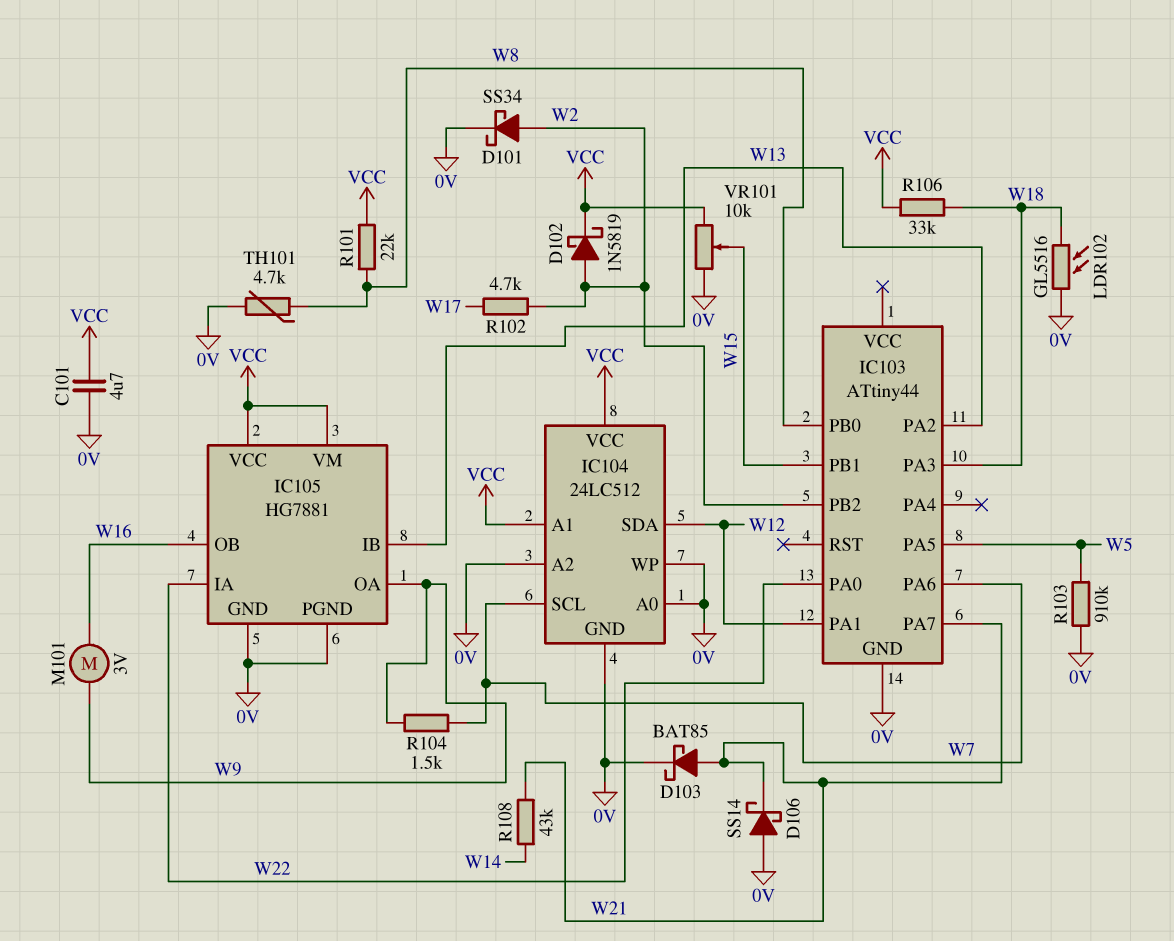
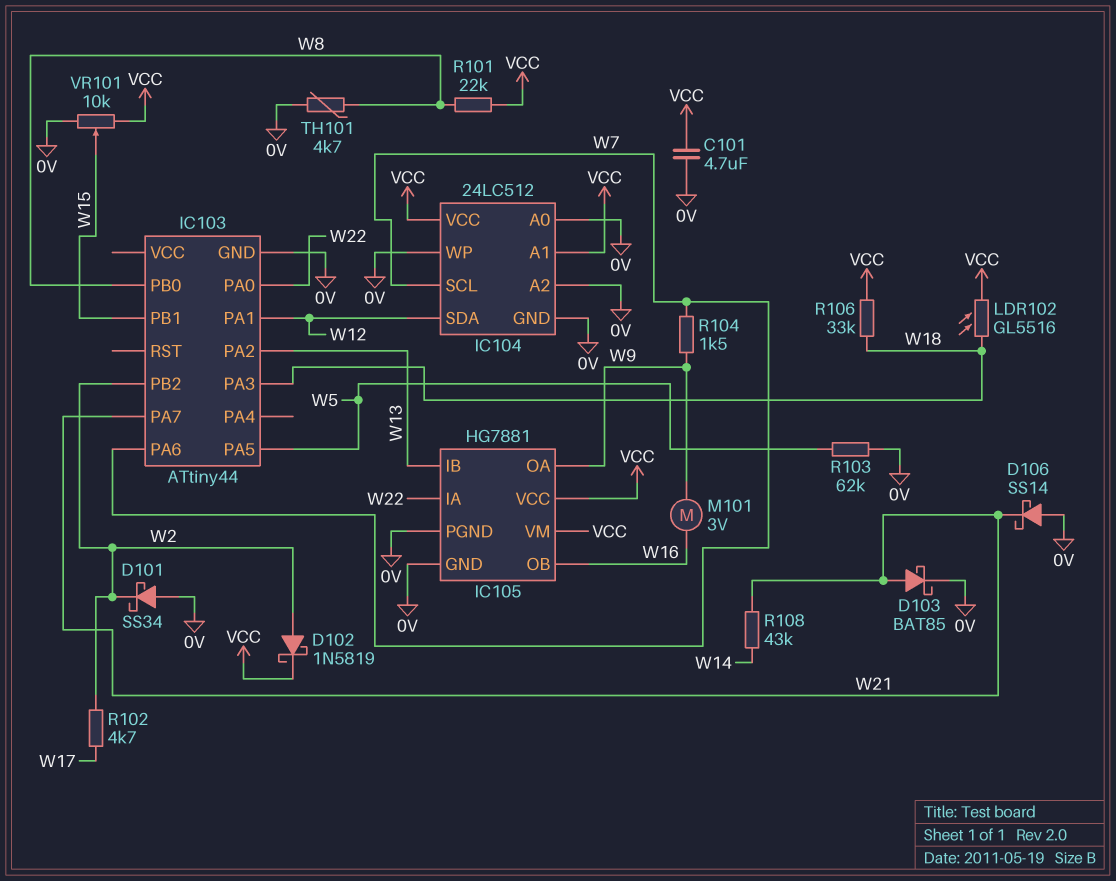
D101: schottky SS34 (A W2, K 0V) -> schottky SS34 (A 0V, K W2)
LDR102: GL5516 (0V, W18) -> GL5516 (VCC, W18)
R103: 910k (0V, W5) -> 62k (0V, W5)

